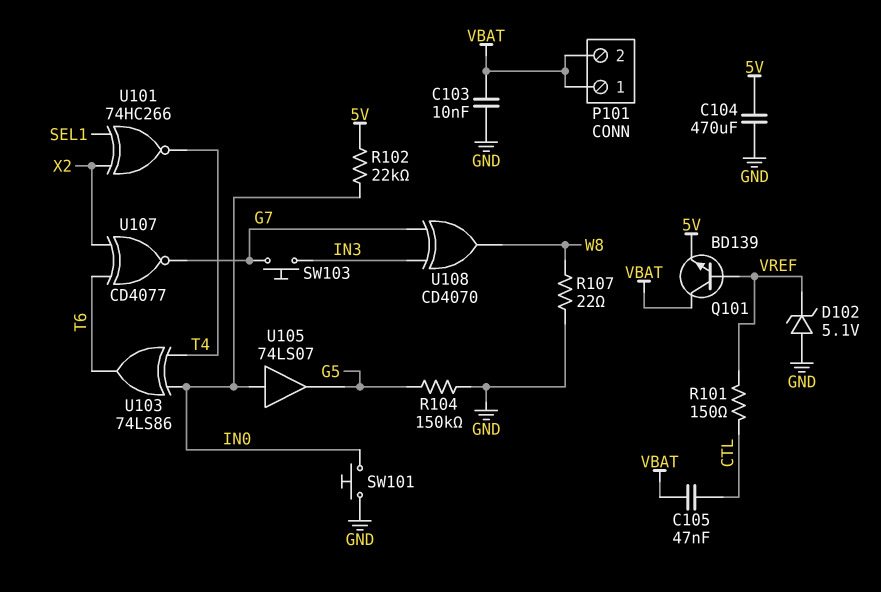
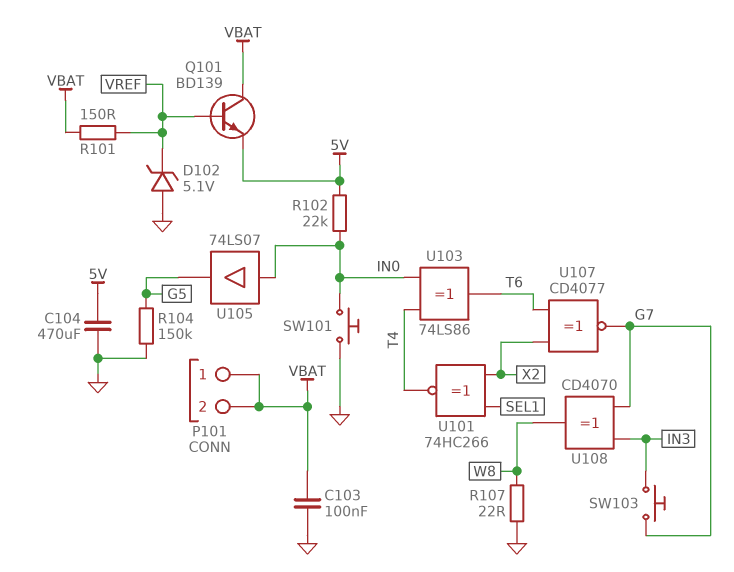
C103: 10nF (GND, VBAT) -> 100nF (GND, VBAT)
C105: 47nF (CTL, VBAT) -> none
R101: 150 (CTL, VREF) -> 150 (VBAT, VREF)

